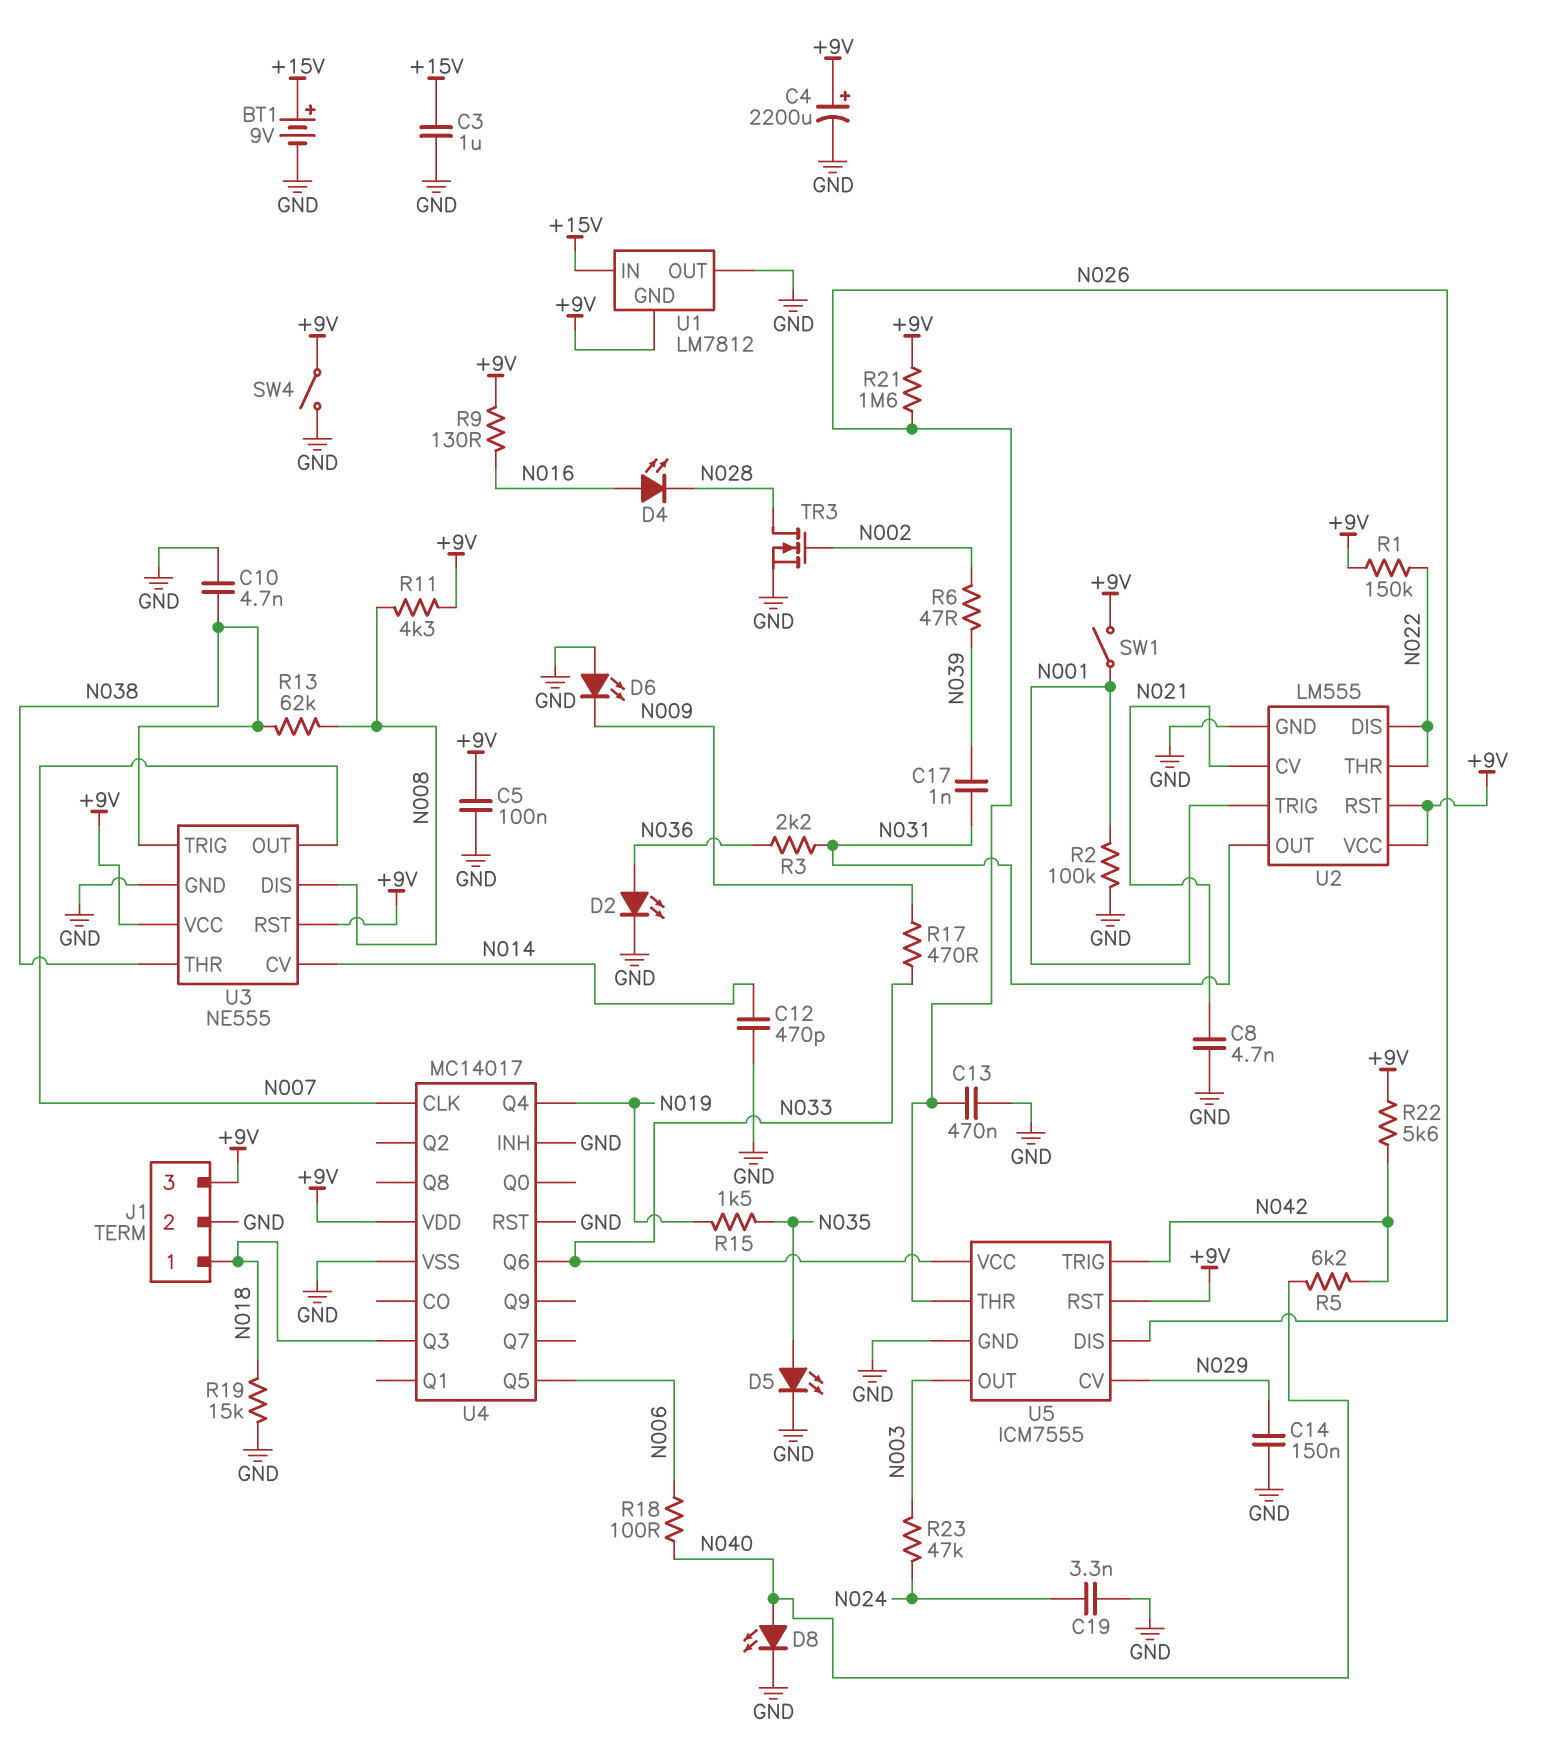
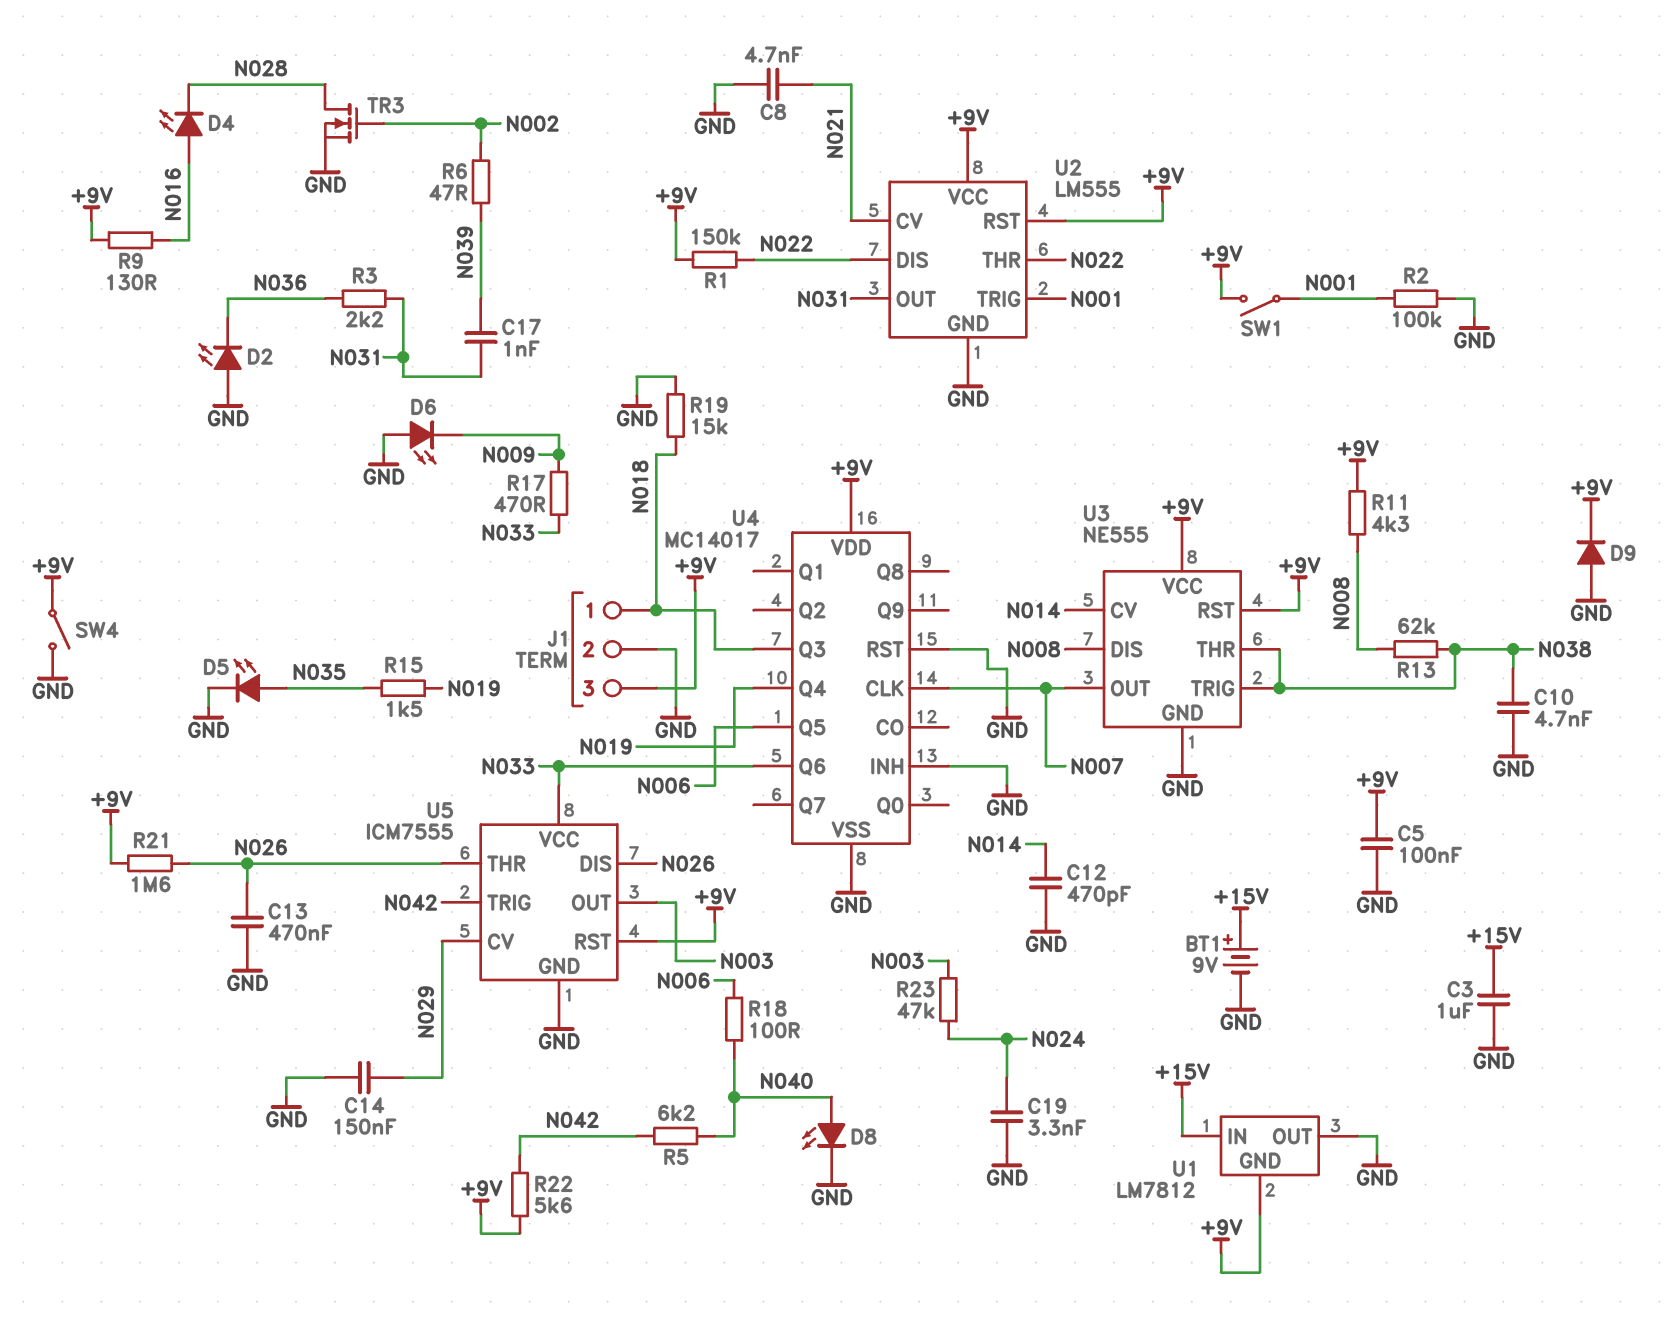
C4: 2200uF (plus +9V, minus GND) -> none
D2: LED (A N036, K GND) -> LED (A GND, K N036)
D9: none -> diode (A GND, K +9V)

